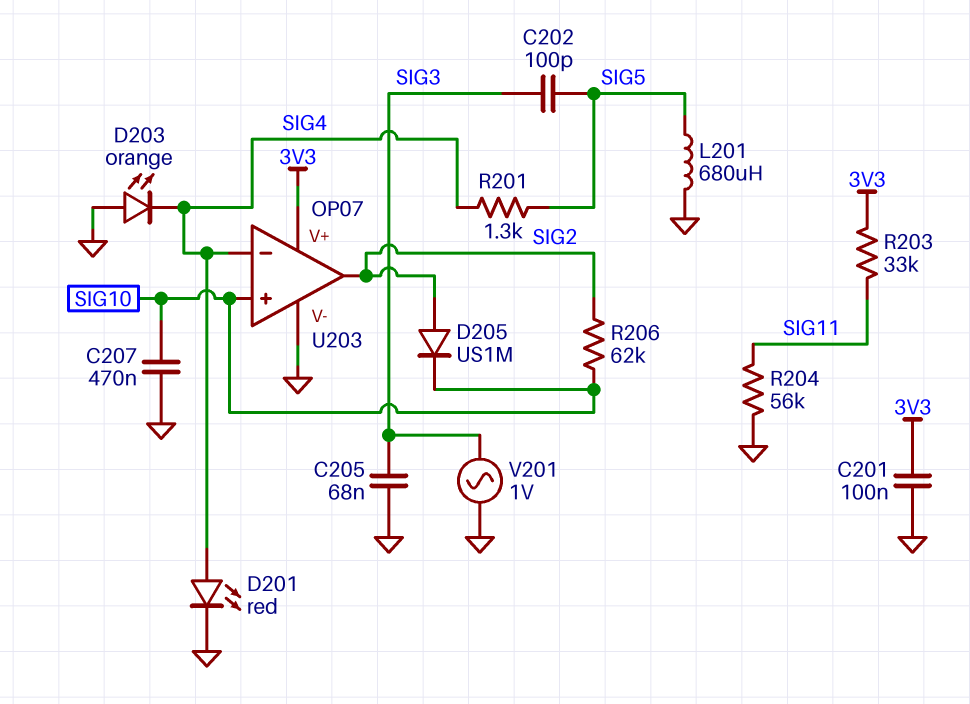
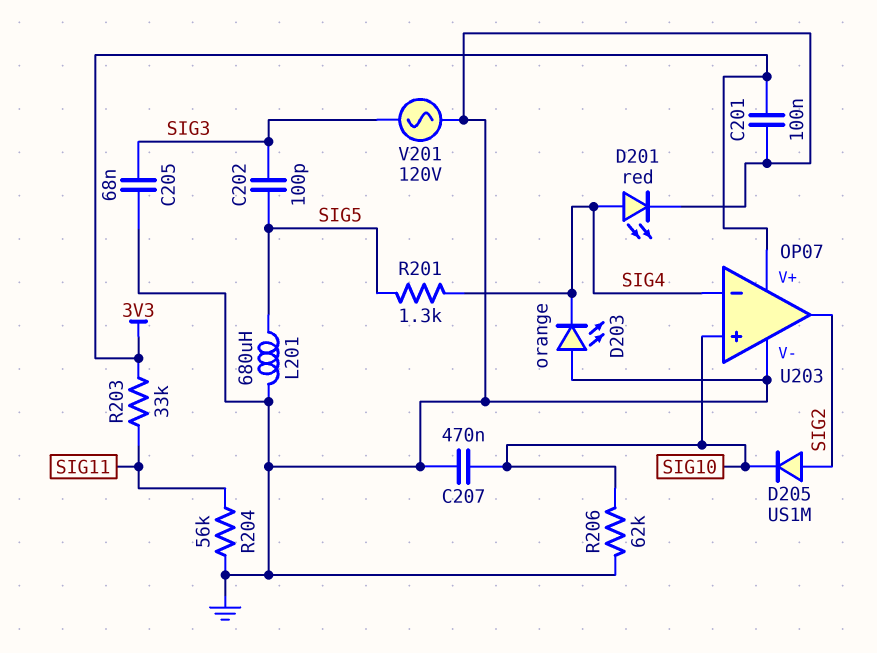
R206: 62k (SIG2, SIG10) -> 62k (GND, SIG10)
V201: AC 1V (GND, SIG3) -> AC 120V (GND, SIG3)

